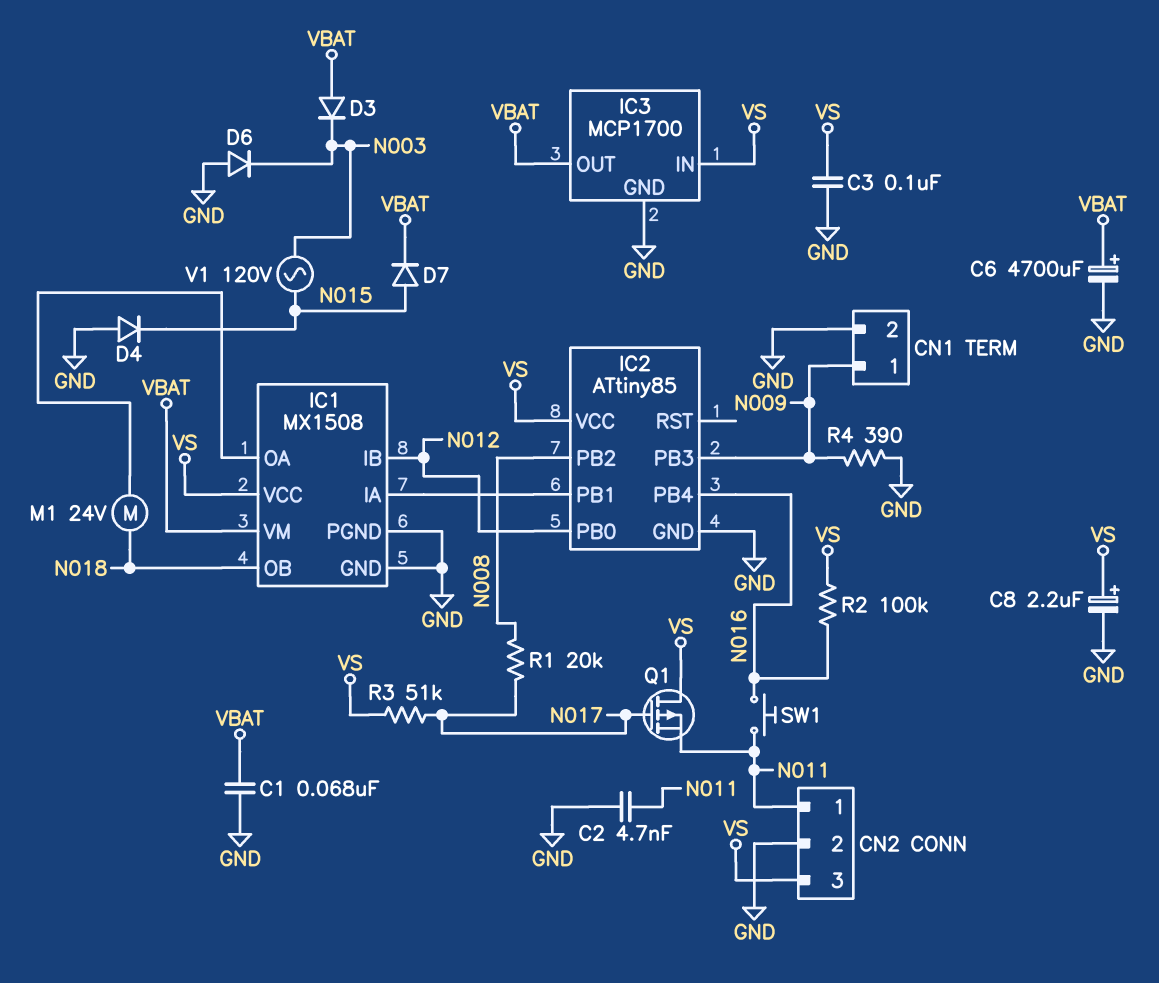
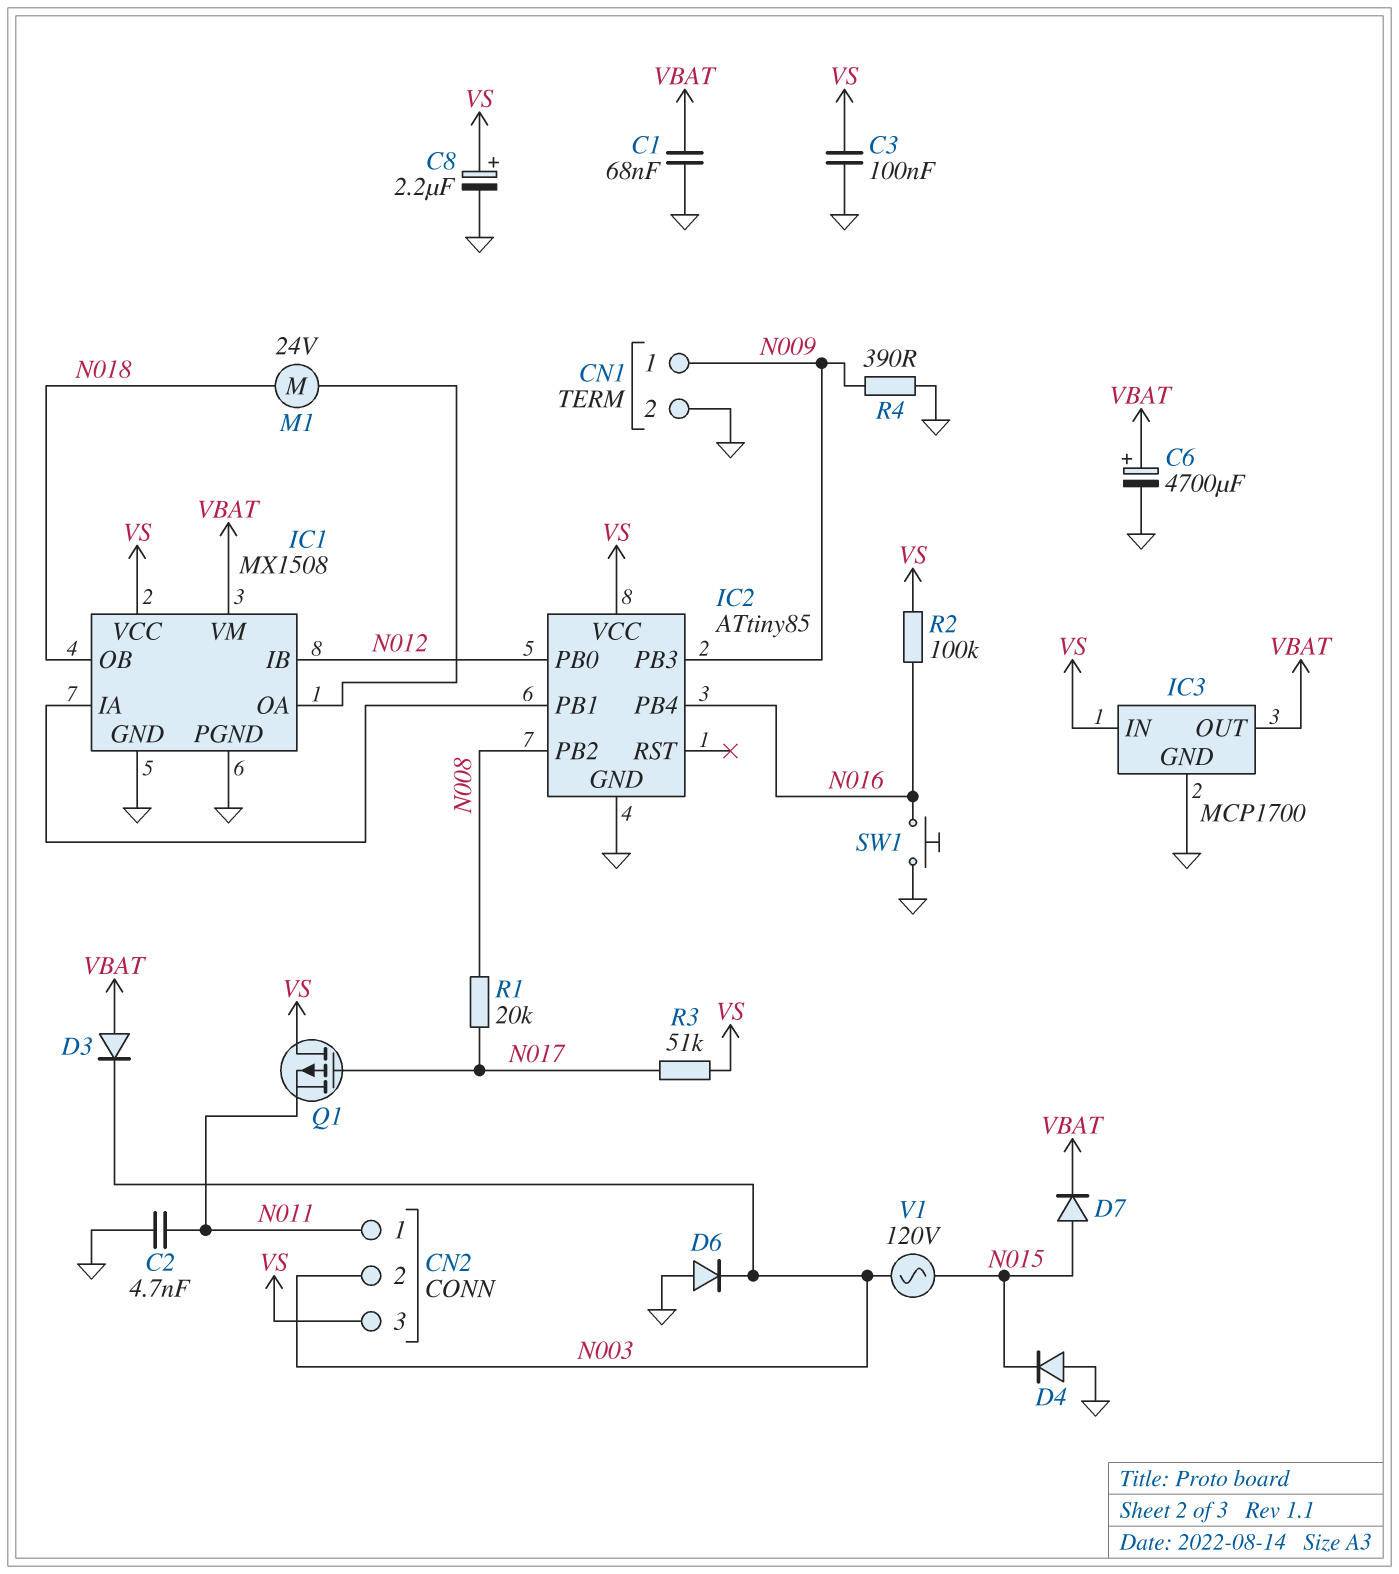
CN2 pin 2: GND -> N003
SW1: button (N011, N016) -> button (GND, N016)

